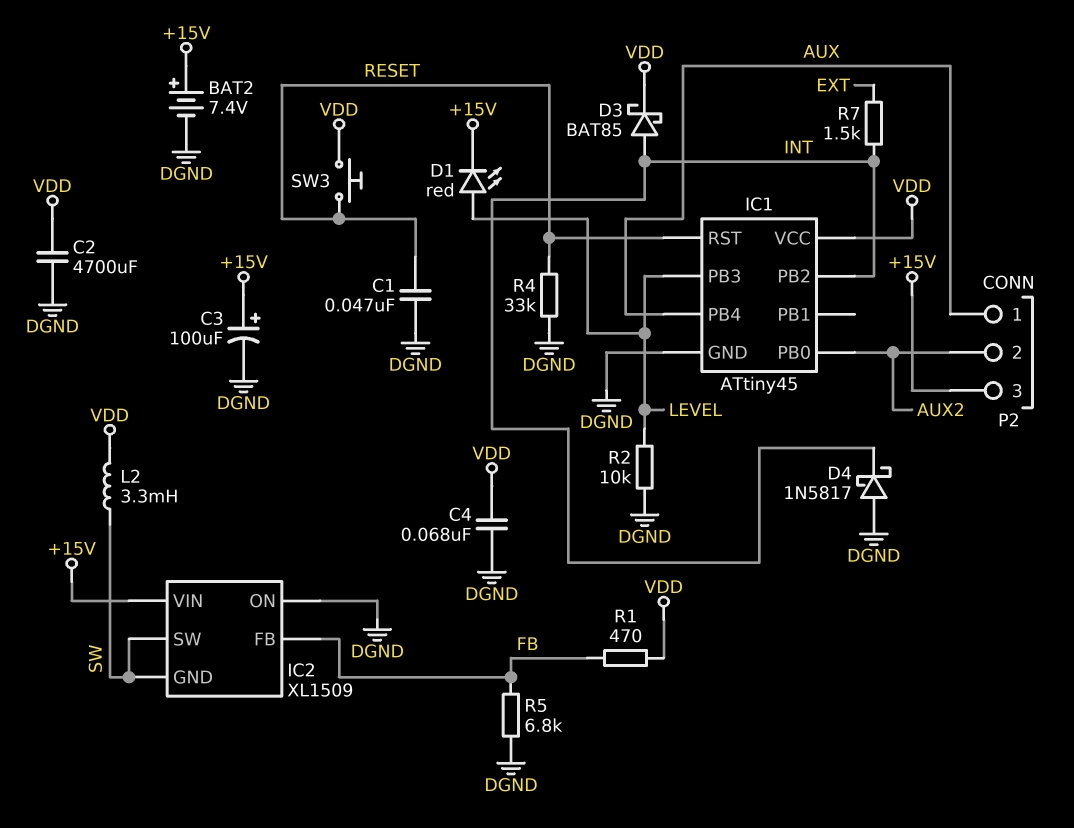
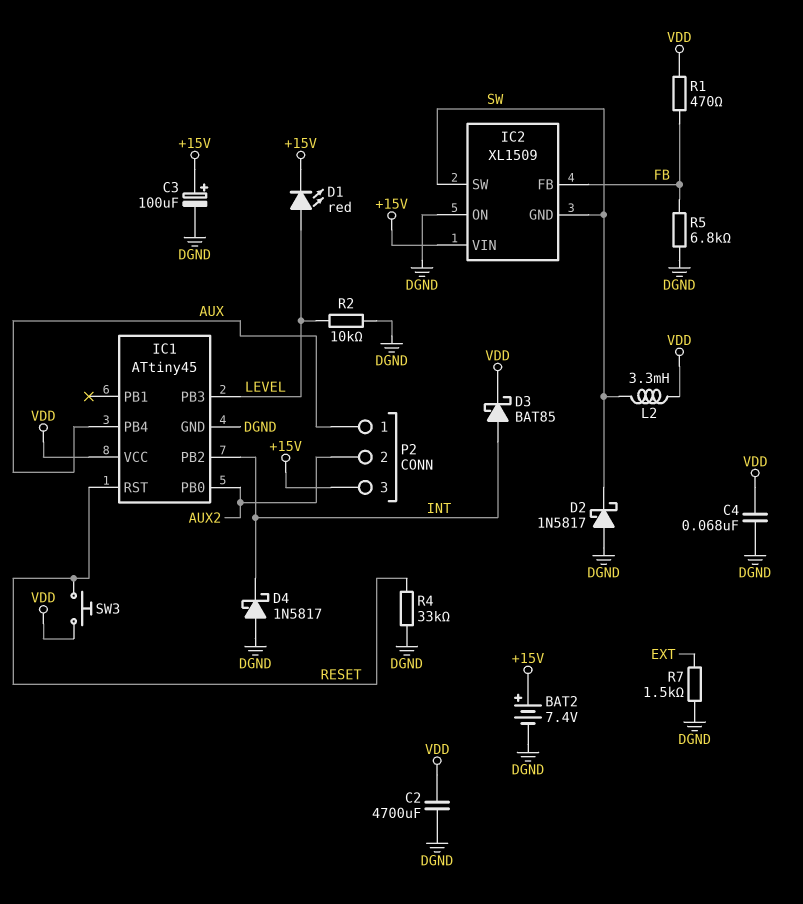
C1: 47nF (DGND, RESET) -> none
D2: none -> schottky 1N5817 (A DGND, K SW)
R7: 1.5k (EXT, INT) -> 1.5k (DGND, EXT)

